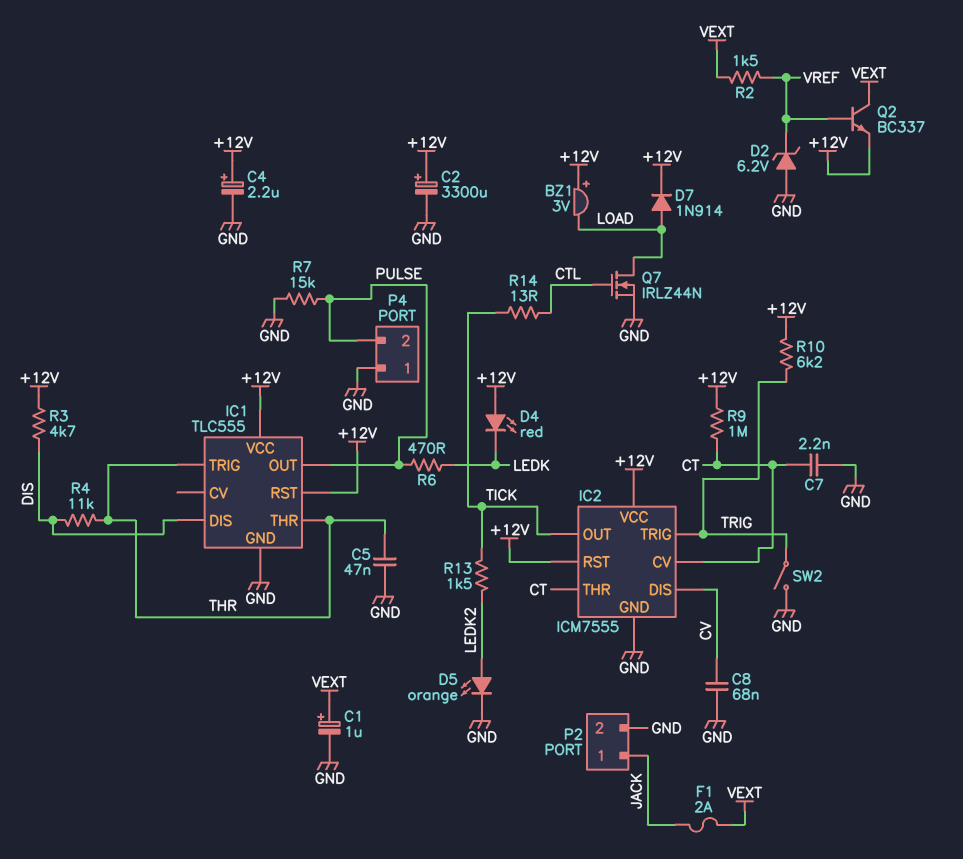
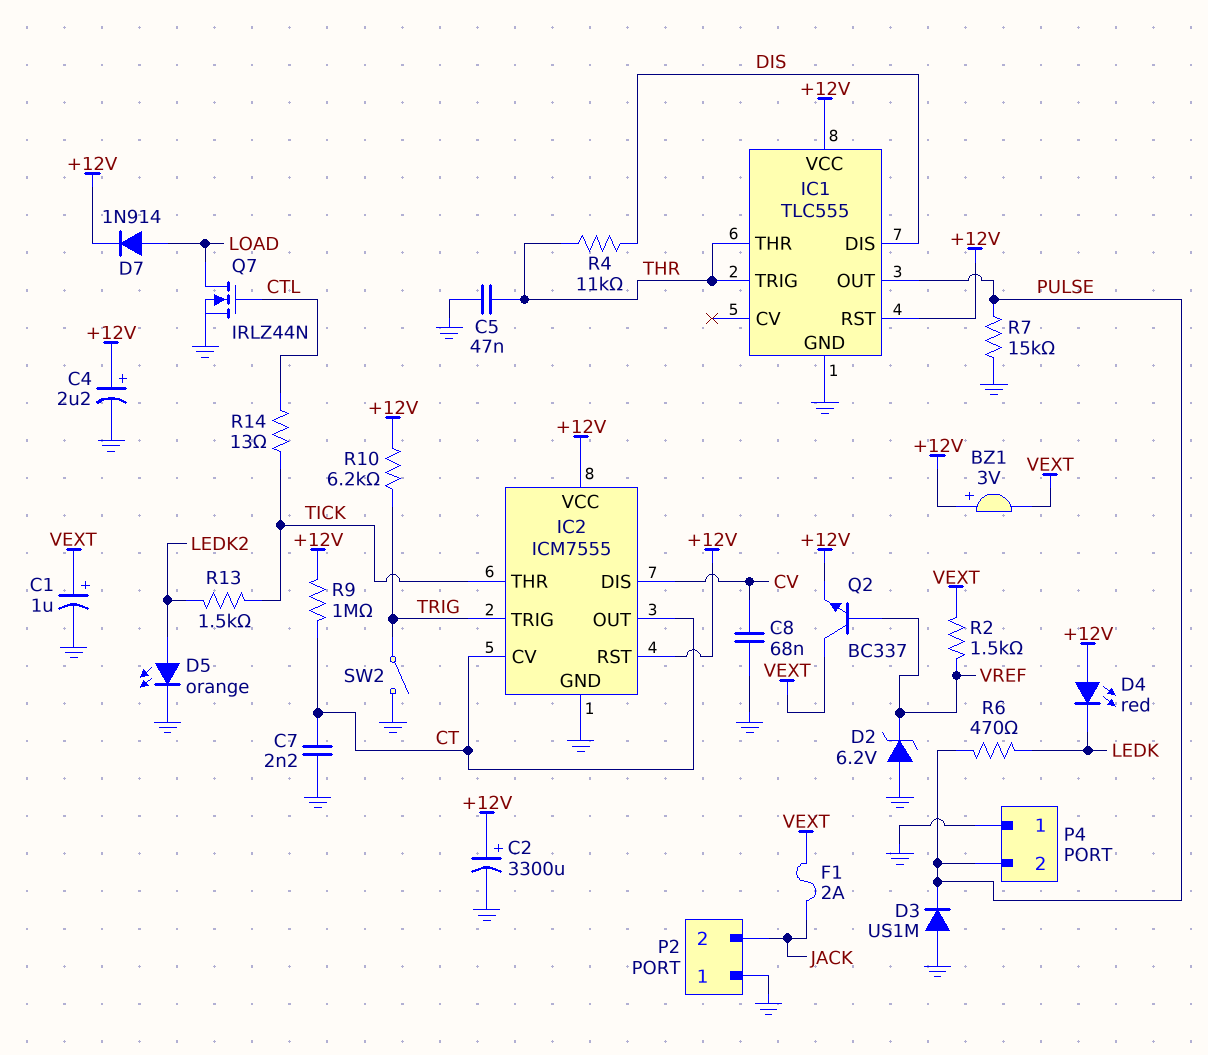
BZ1: buzzer 3V (plus +12V, minus LOAD) -> buzzer 3V (plus +12V, minus VEXT)
D3: none -> diode US1M (A GND, K PULSE)
IC2 pin OUT: TICK -> CT
IC2 pin THR: CT -> TICK
P2 pin 1: JACK -> GND
P2 pin 2: GND -> JACK
R3: 4.7k (+12V, DIS) -> none

